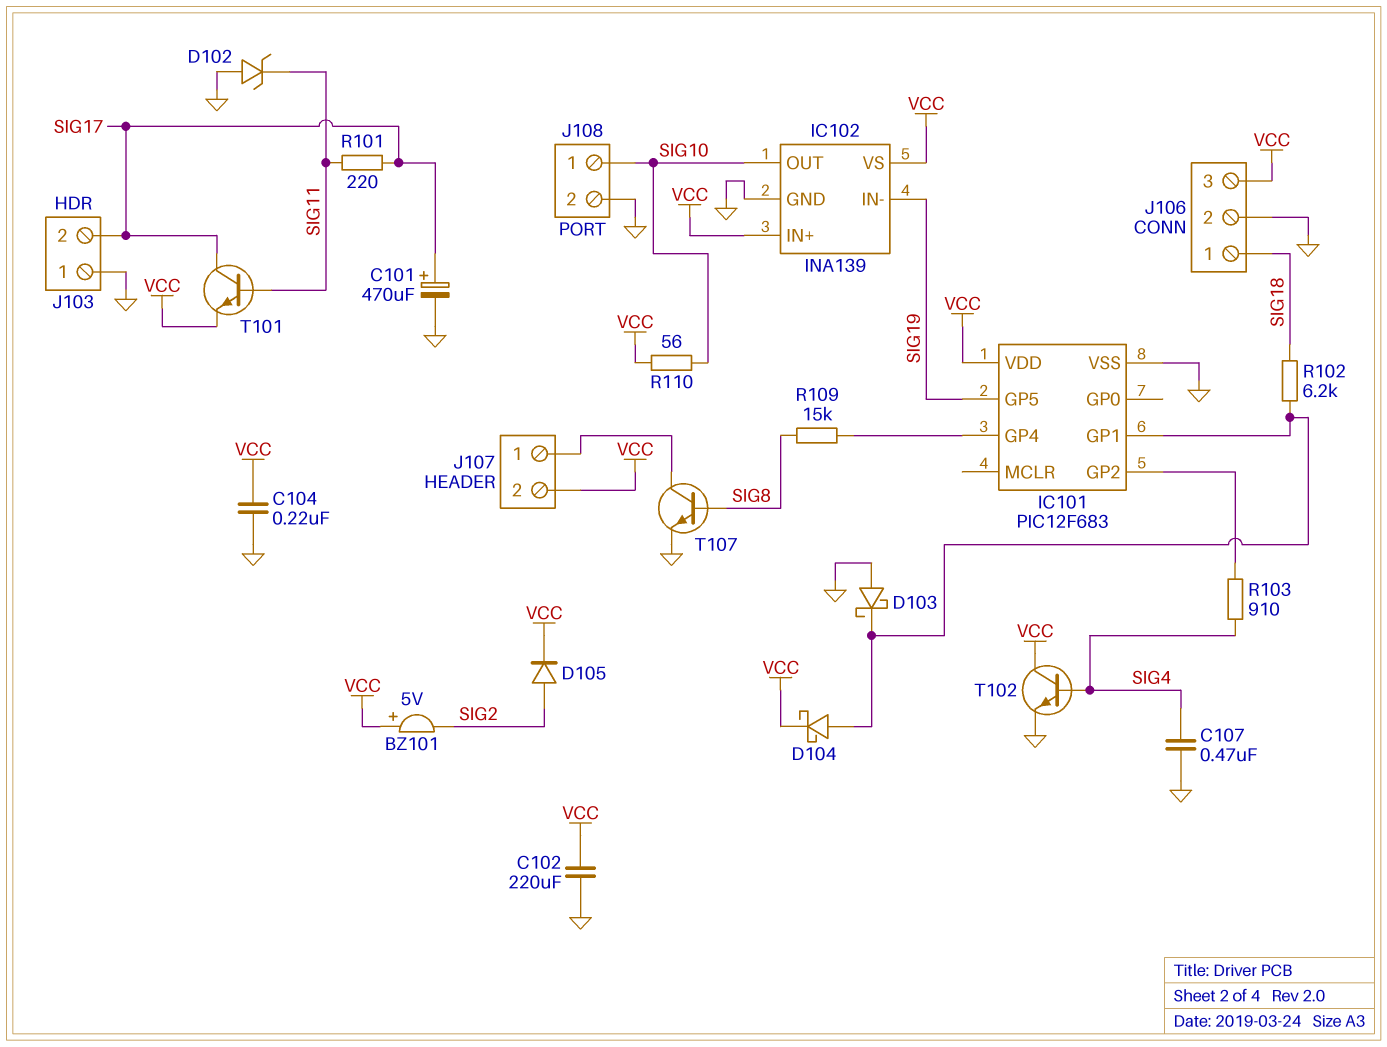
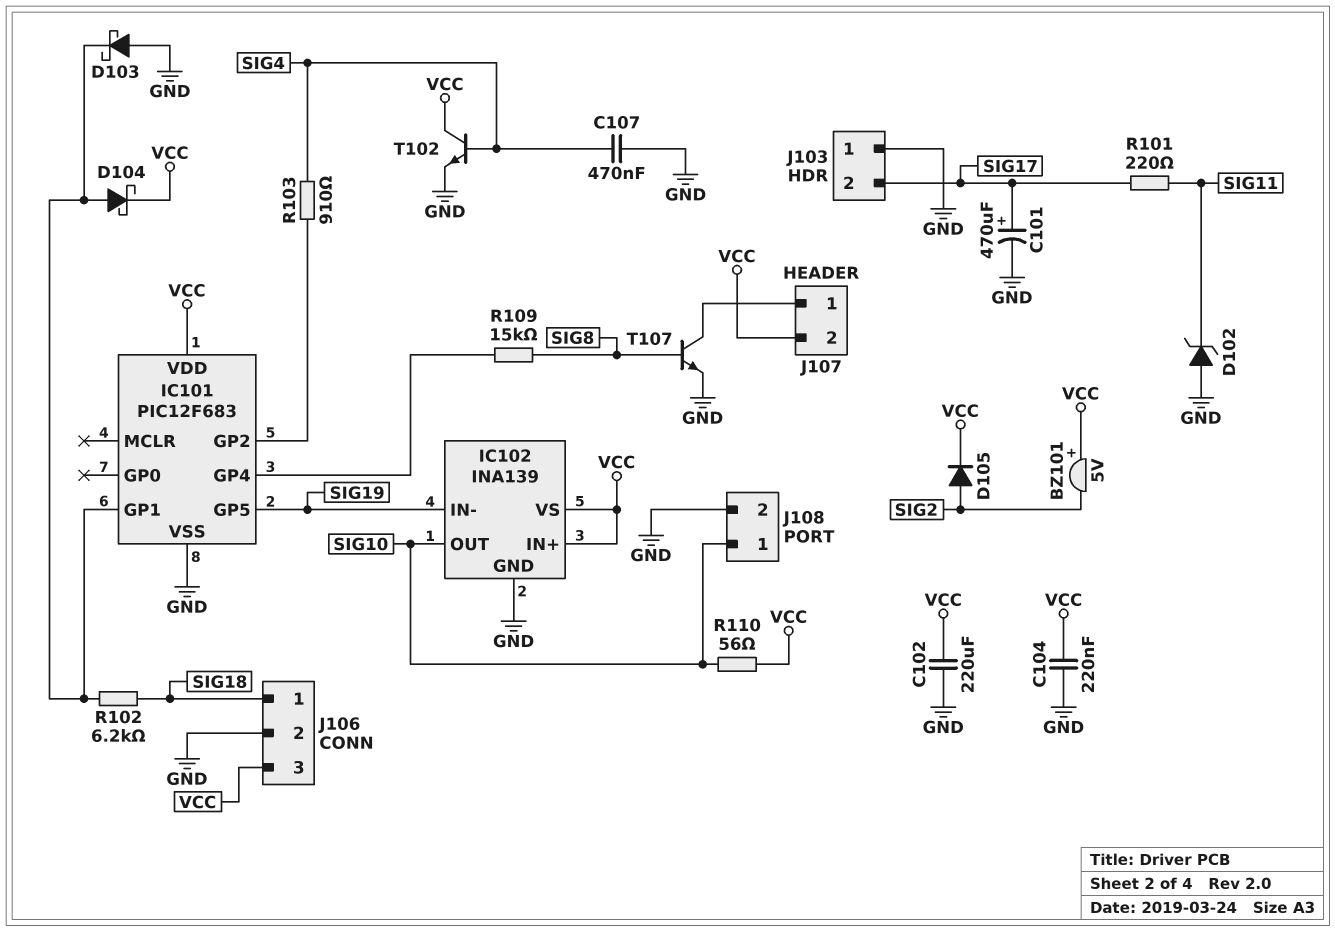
T101: NPN (B SIG11, C SIG17, E VCC) -> none

